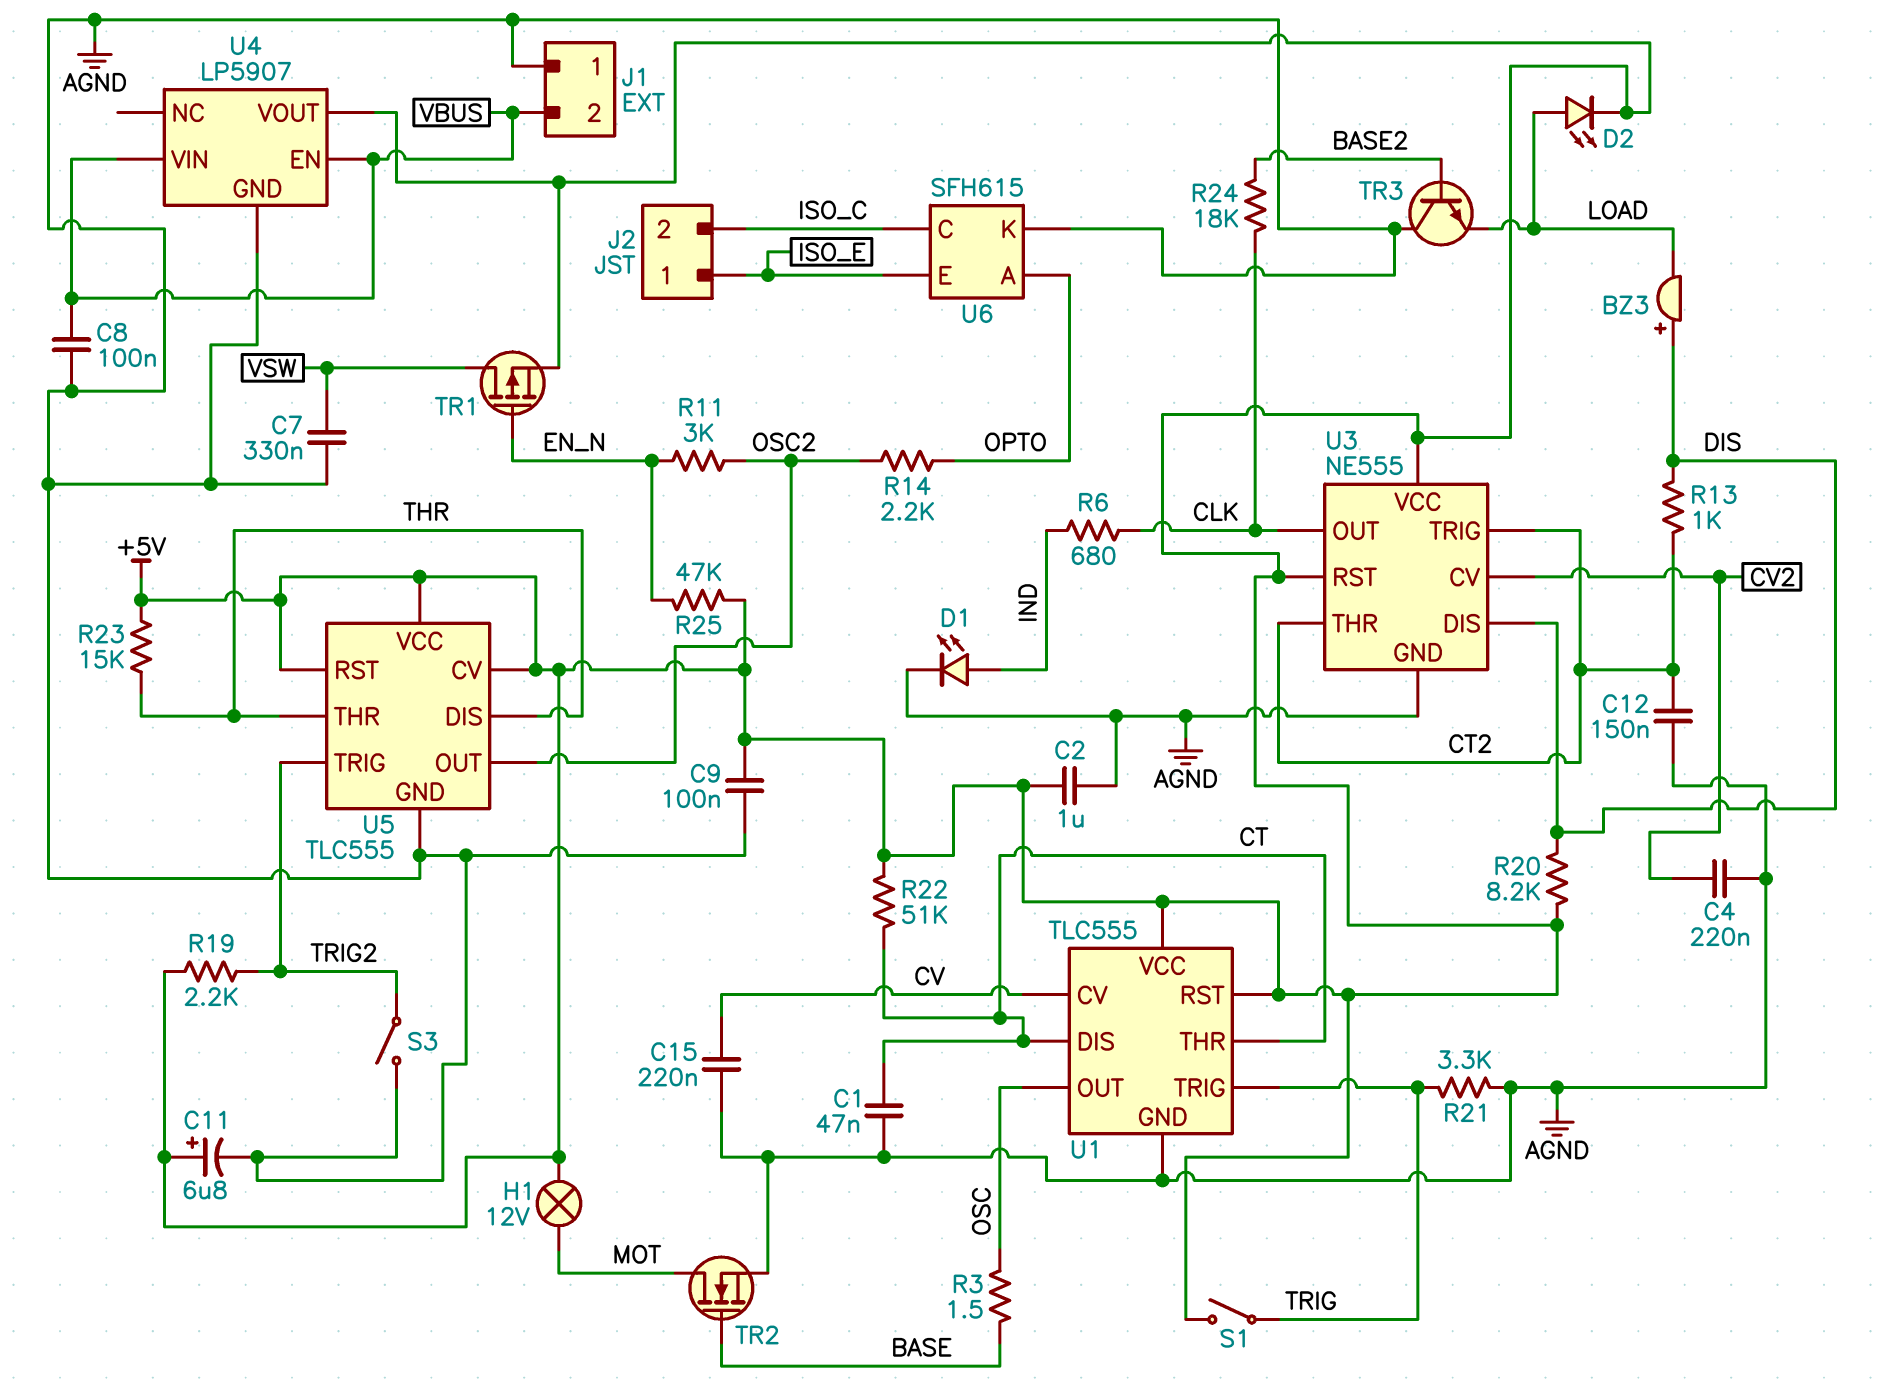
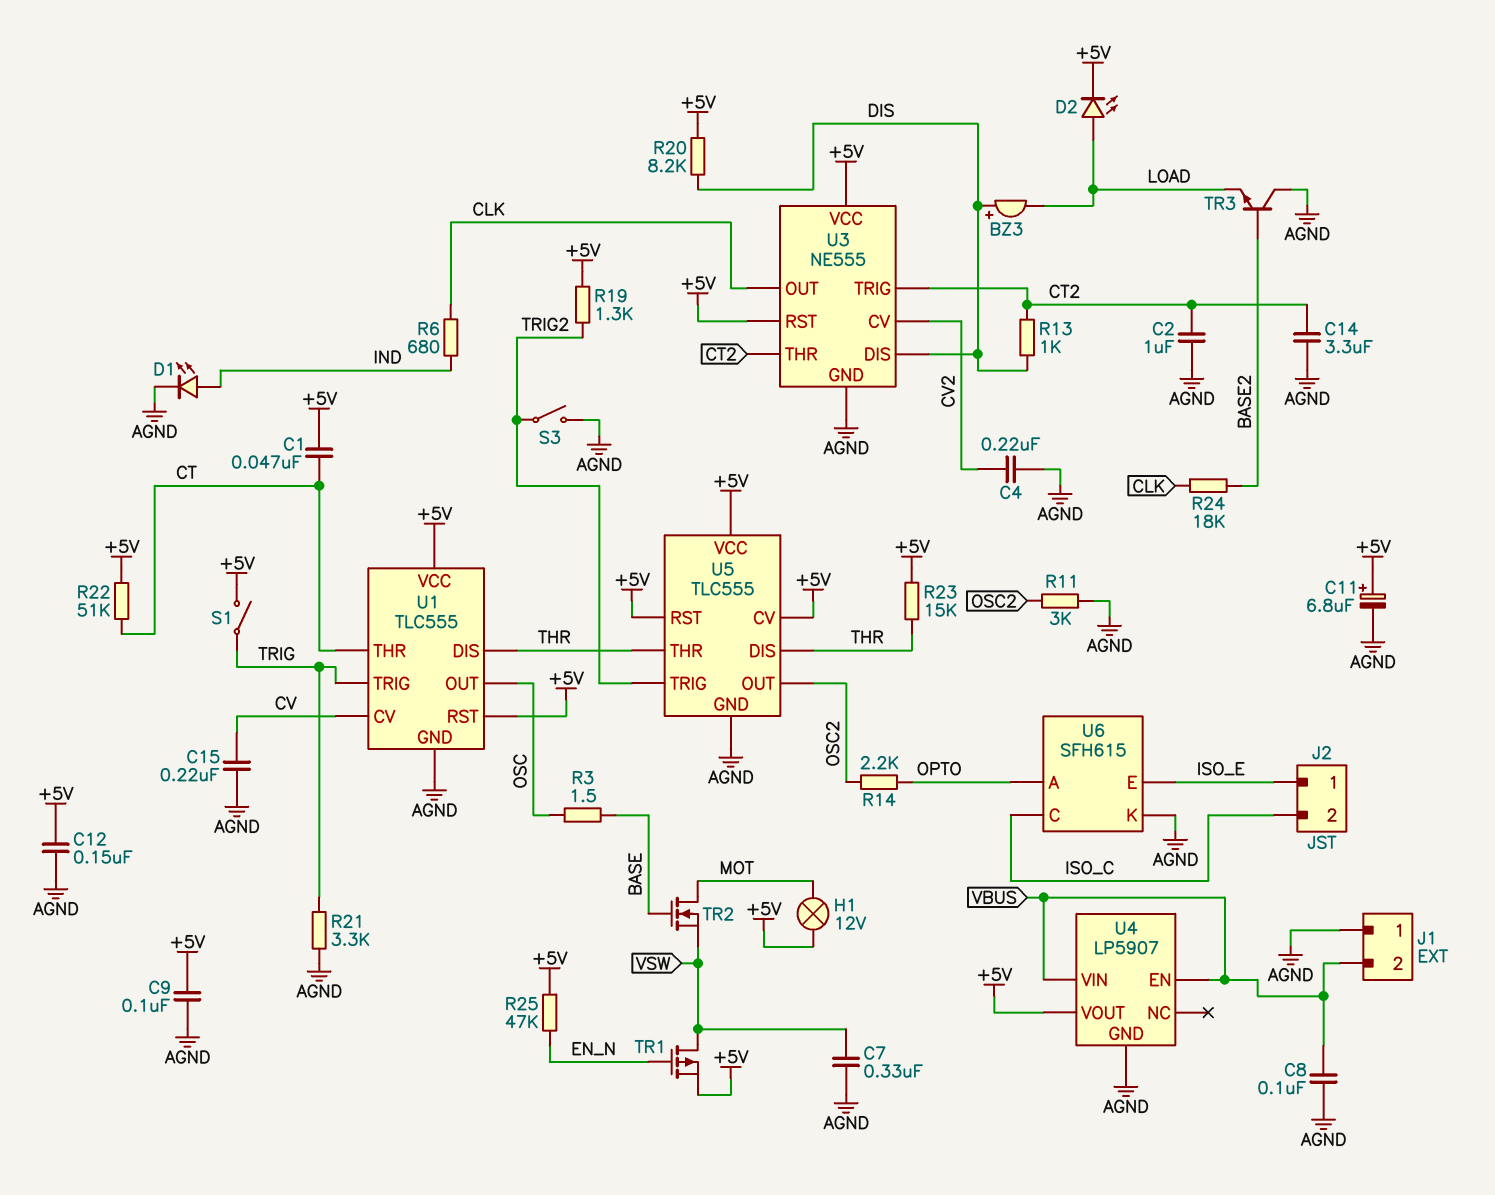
C1: 47nF (AGND, CT) -> 47nF (+5V, CT)
C2: 1uF (+5V, AGND) -> 1uF (AGND, CT2)
C12: 150nF (AGND, CT2) -> 150nF (+5V, AGND)
C14: none -> 3.3uF (AGND, CT2)
R11: 3k (EN_N, OSC2) -> 3k (AGND, OSC2)
R19: 2.2k (+5V, TRIG2) -> 1.3k (+5V, TRIG2)
TR2: NMOS (G BASE, D MOT, S AGND) -> NMOS (G BASE, D MOT, S VSW)
U1 pin DIS: CT -> THR

